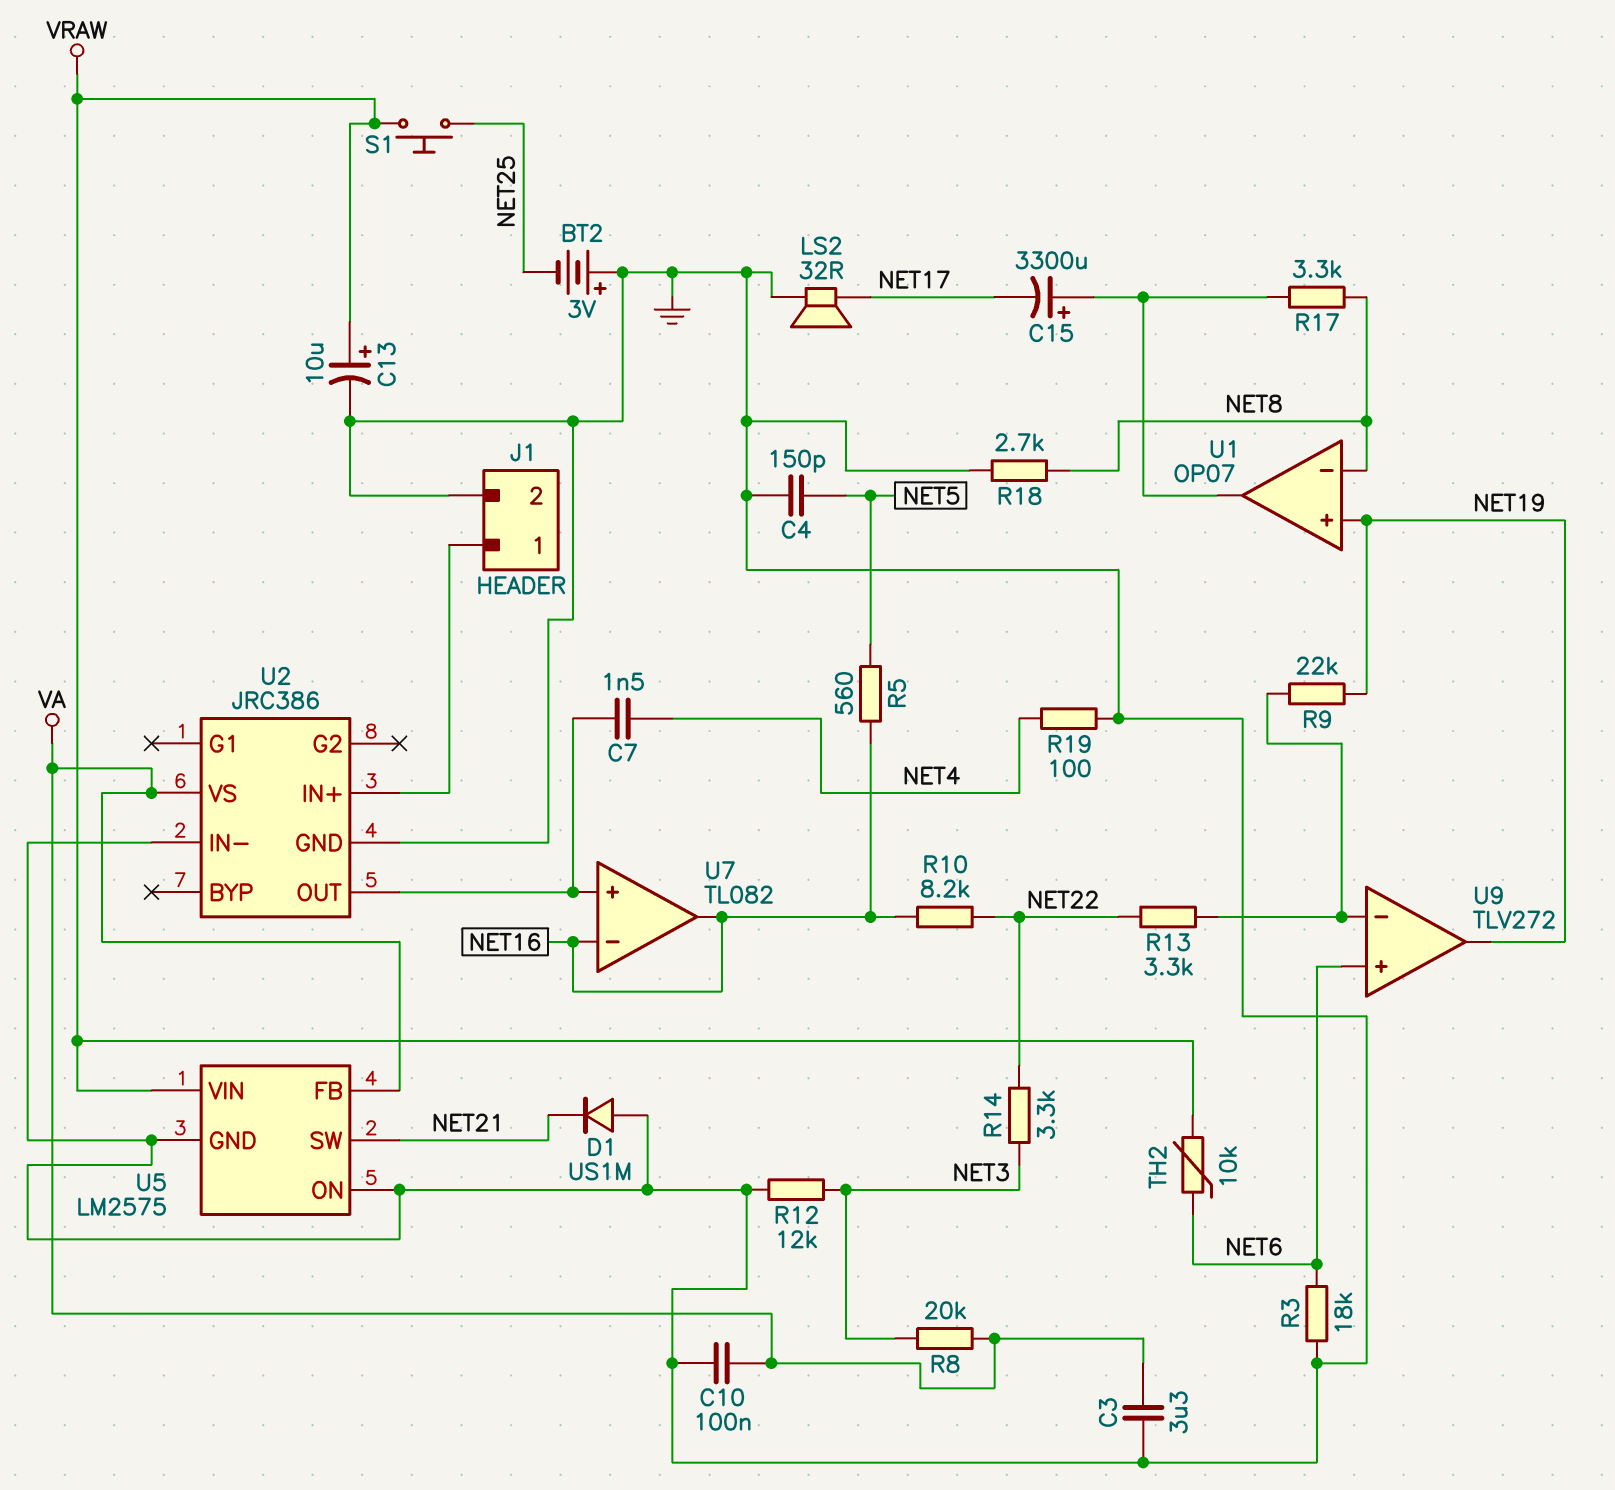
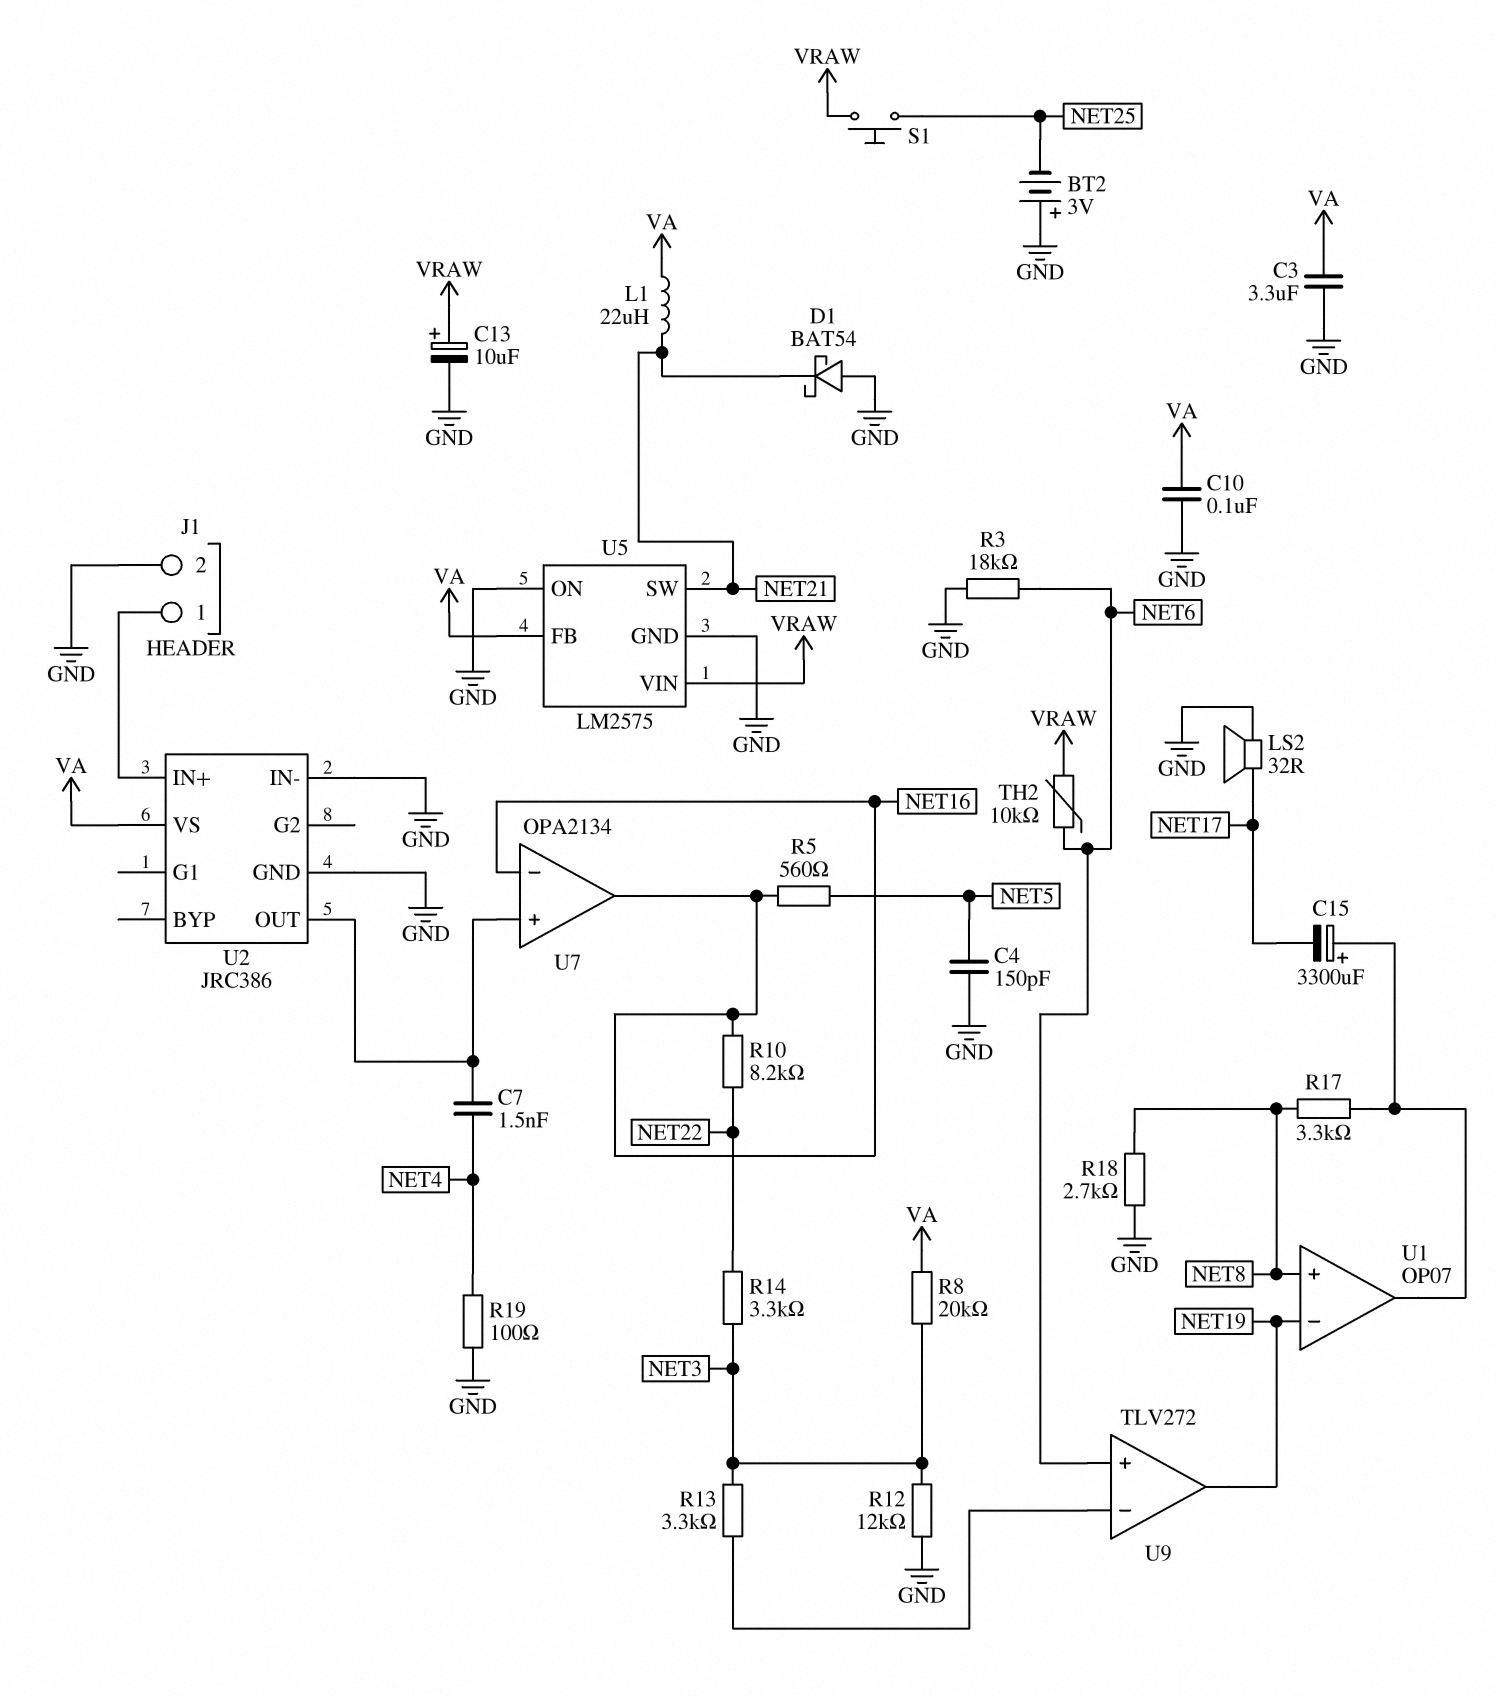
D1: diode US1M (A GND, K NET21) -> schottky BAT54 (A GND, K NET21)
L1: none -> 22uH (NET21, VA)
R9: 22k (NET19, U9/in-) -> none
R13: 3.3k (NET22, U9/in-) -> 3.3k (NET3, U9/in-)
U1 pin in+: NET19 -> NET8
U1 pin in-: NET8 -> NET19
U7: TL082 -> OPA2134

